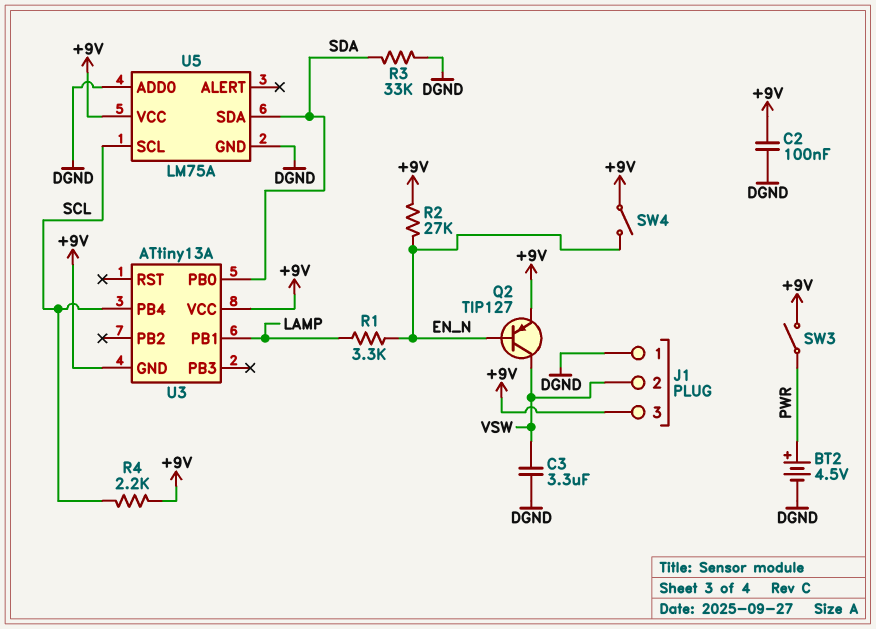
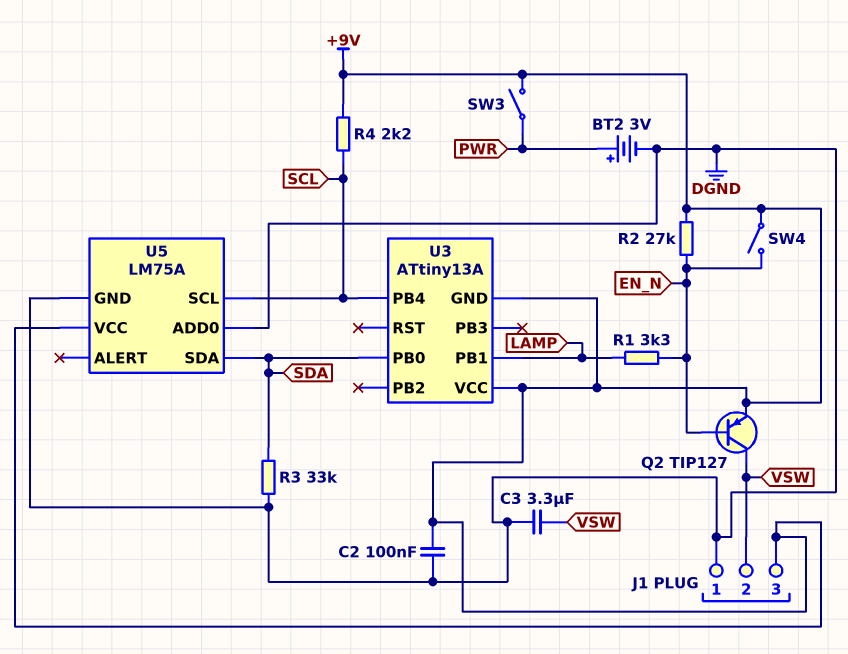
BT2: 4.5V (plus PWR, minus DGND) -> 3V (plus PWR, minus DGND)

